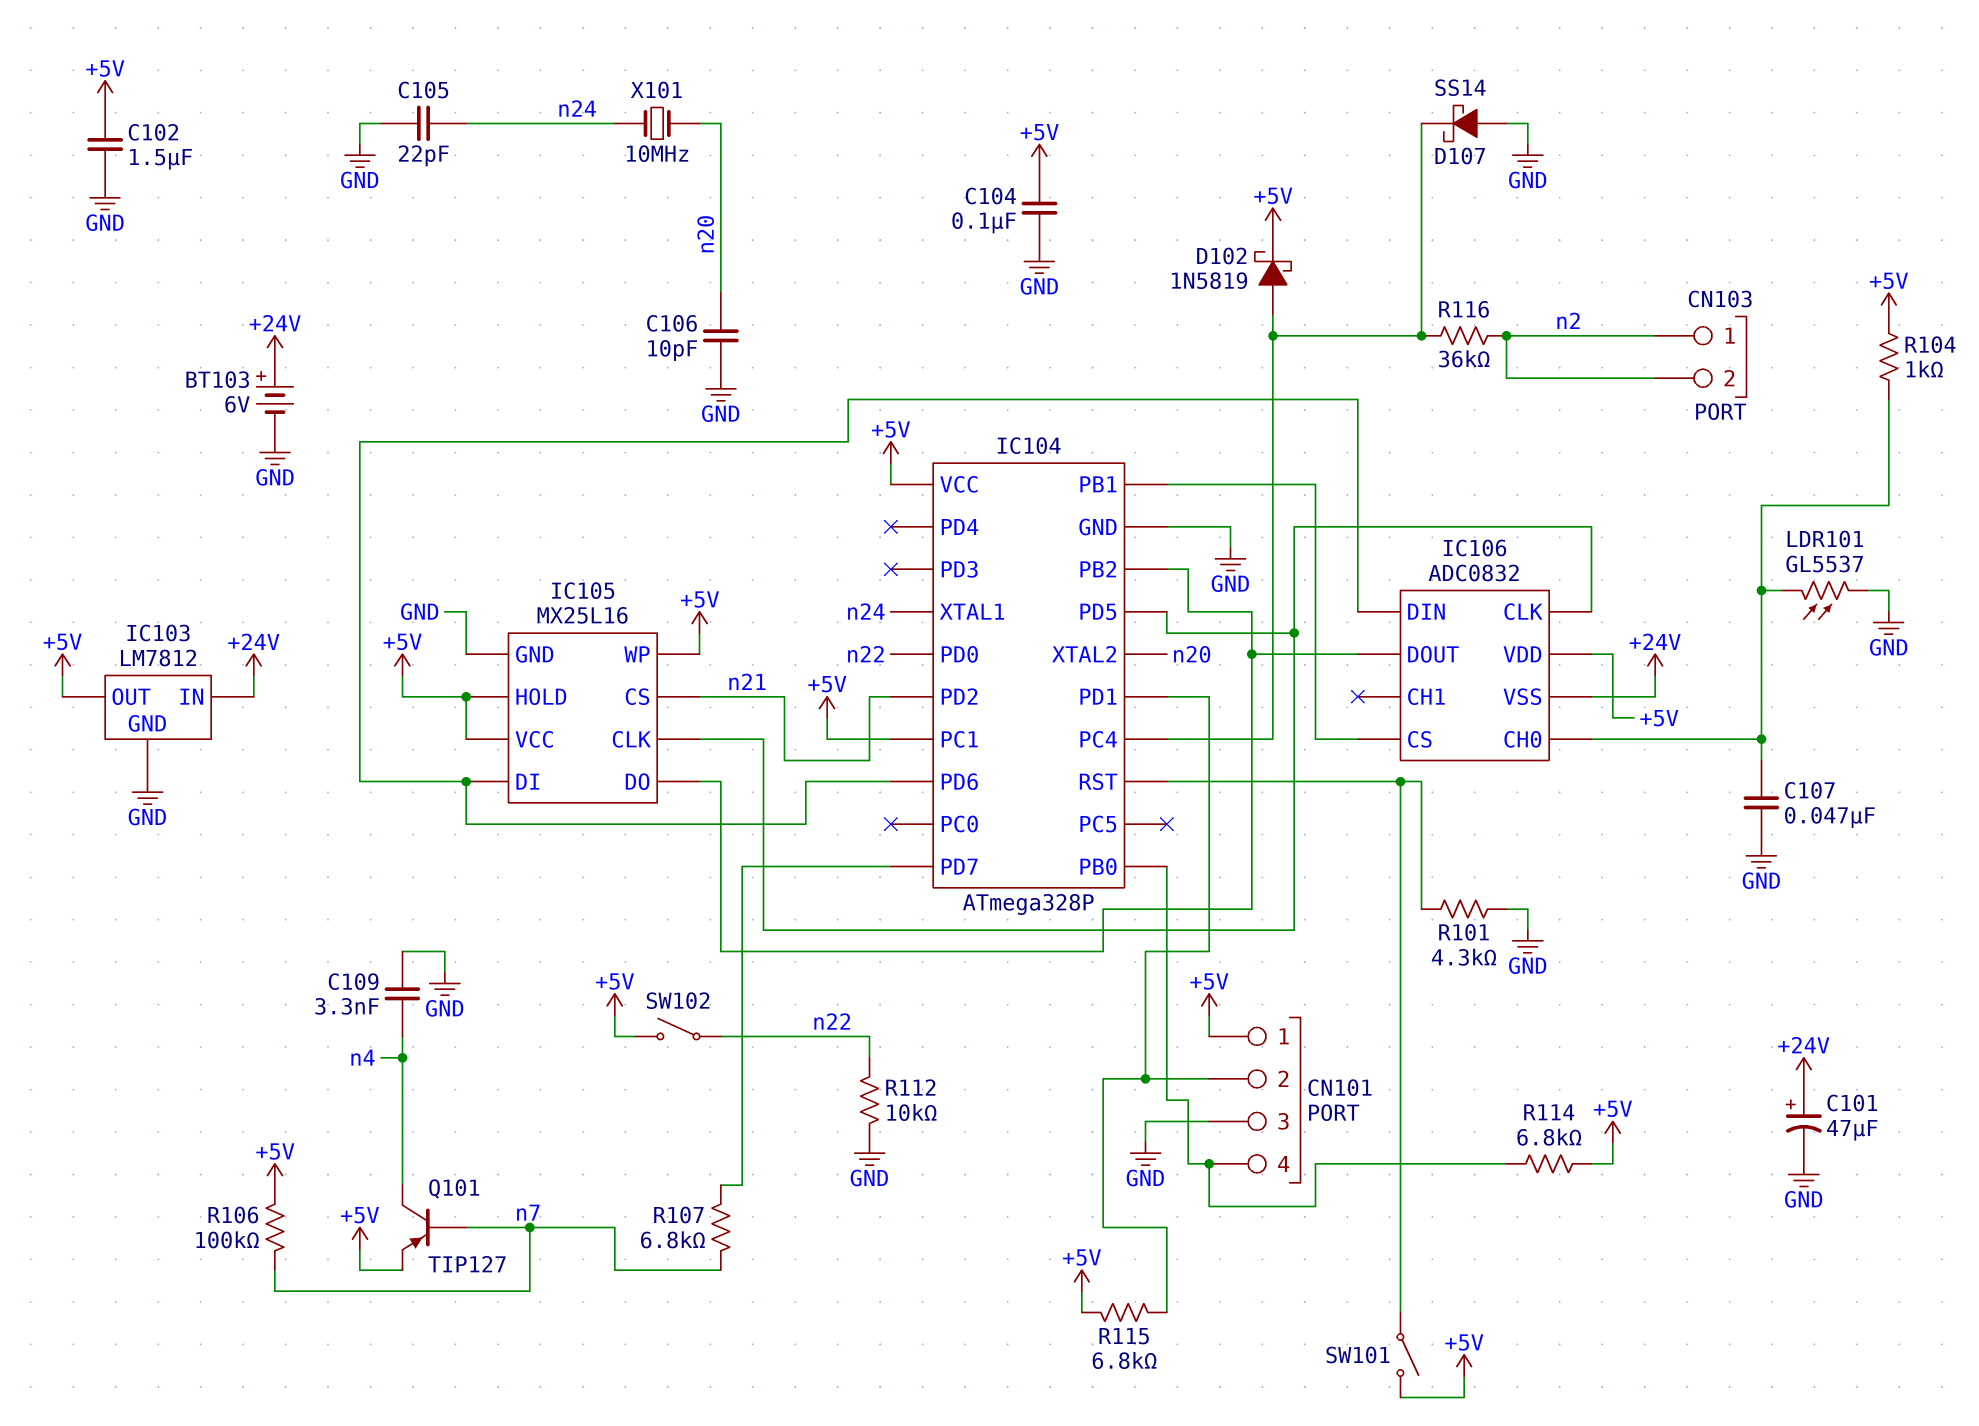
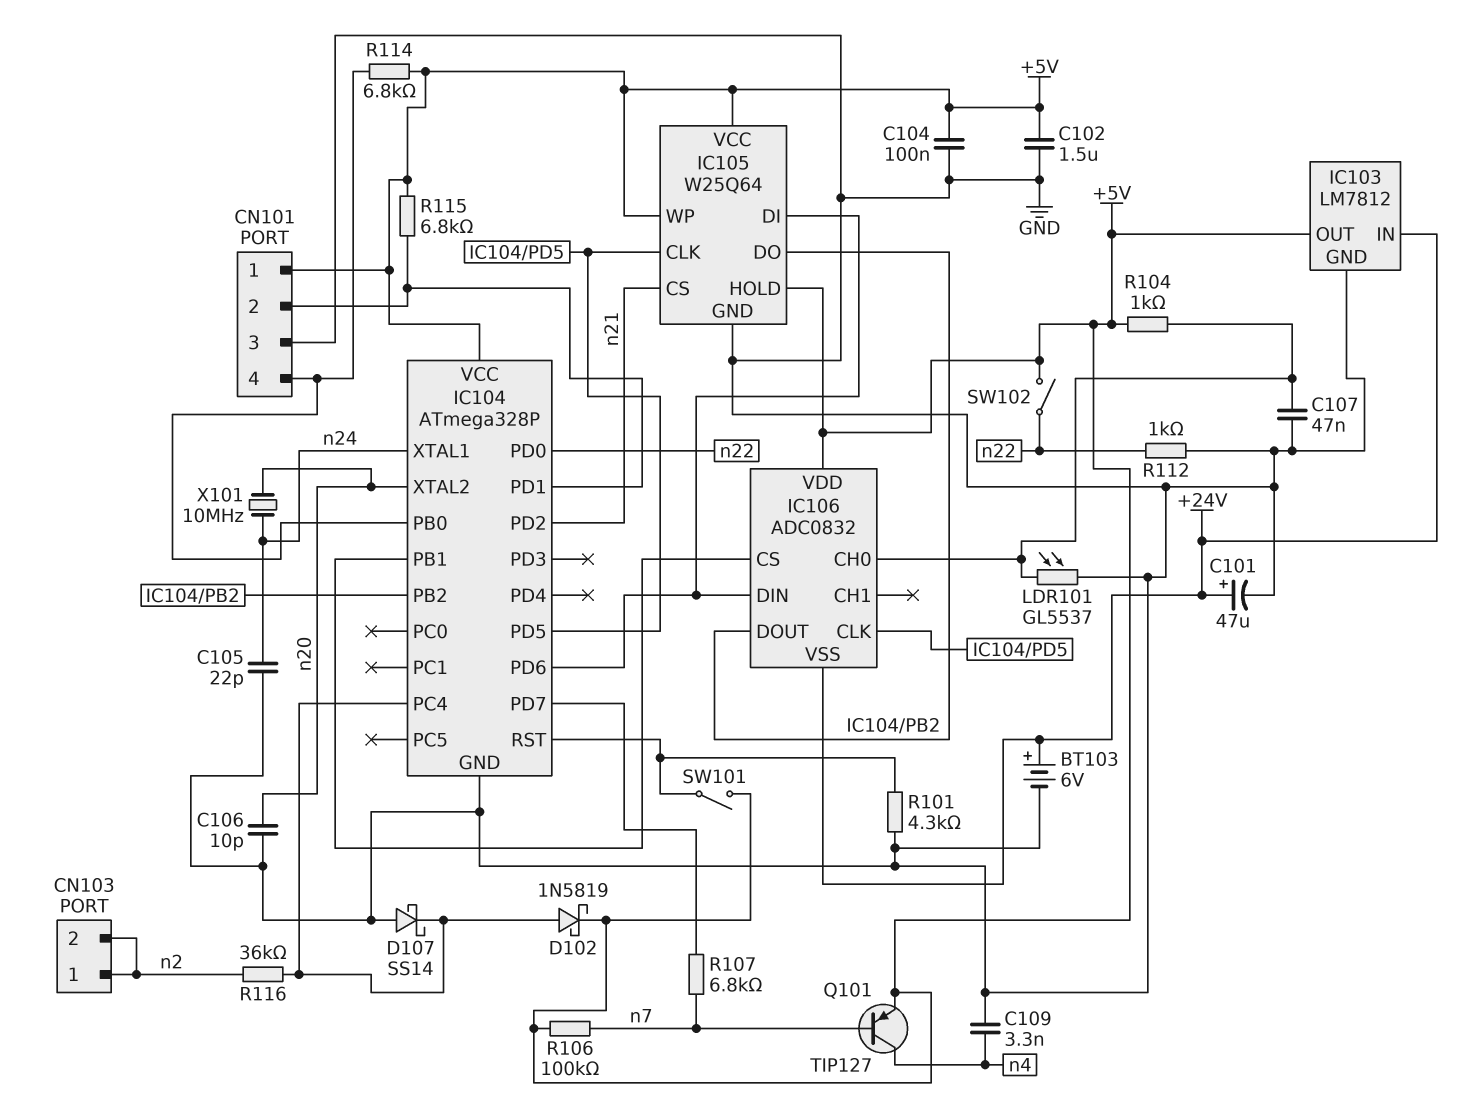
IC104 pin PC1: +5V -> none
IC105: MX25L16 -> W25Q64
R112: 10k (GND, n22) -> 1k (GND, n22)

